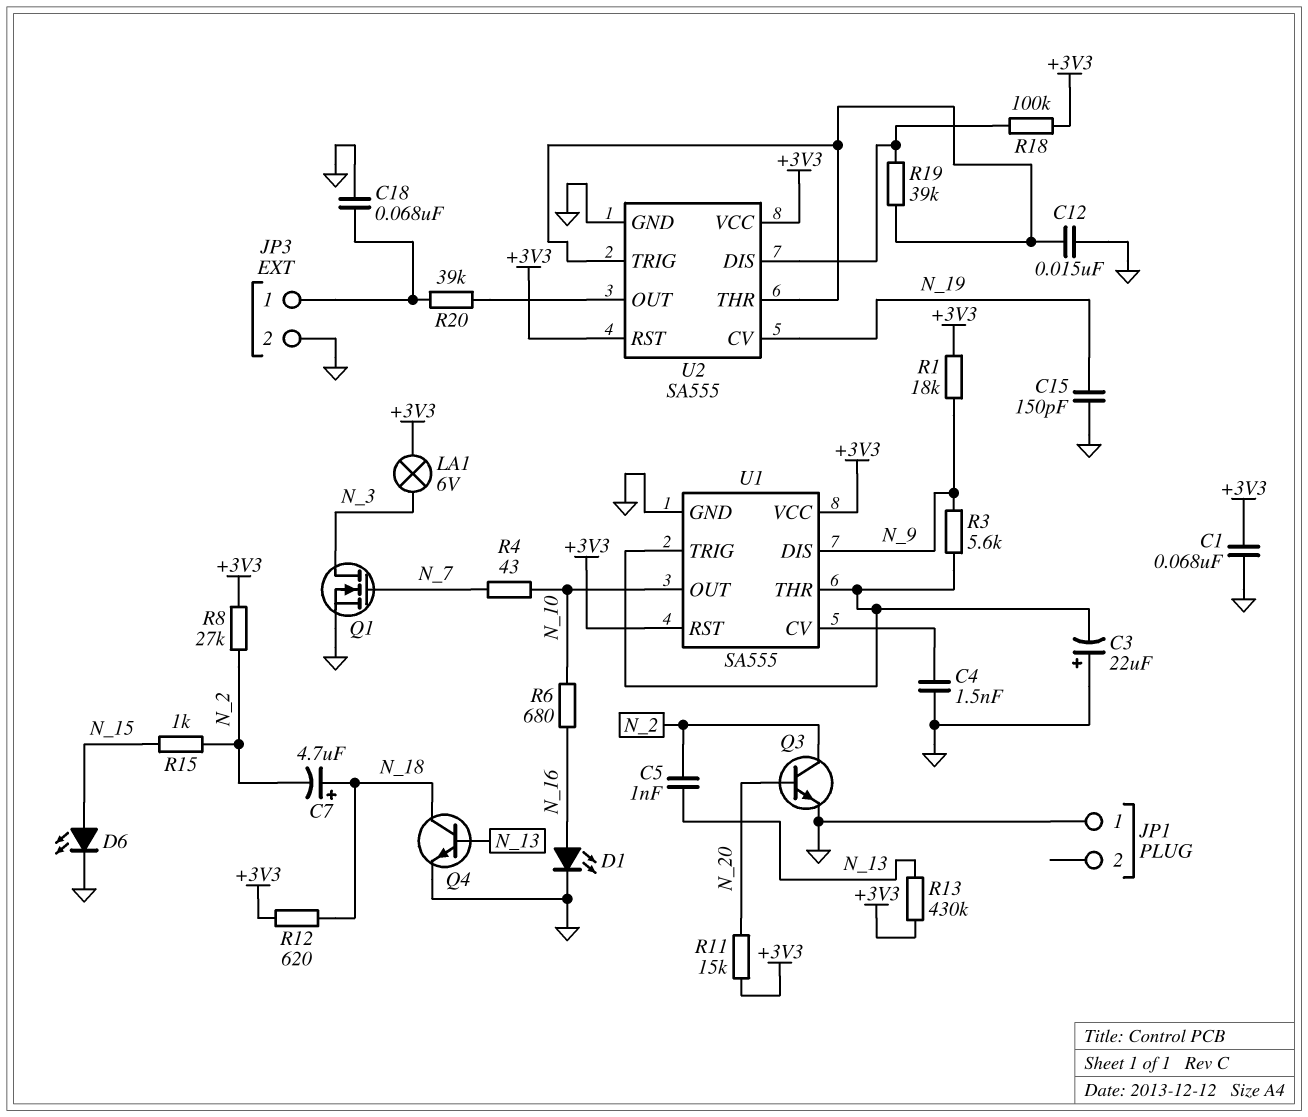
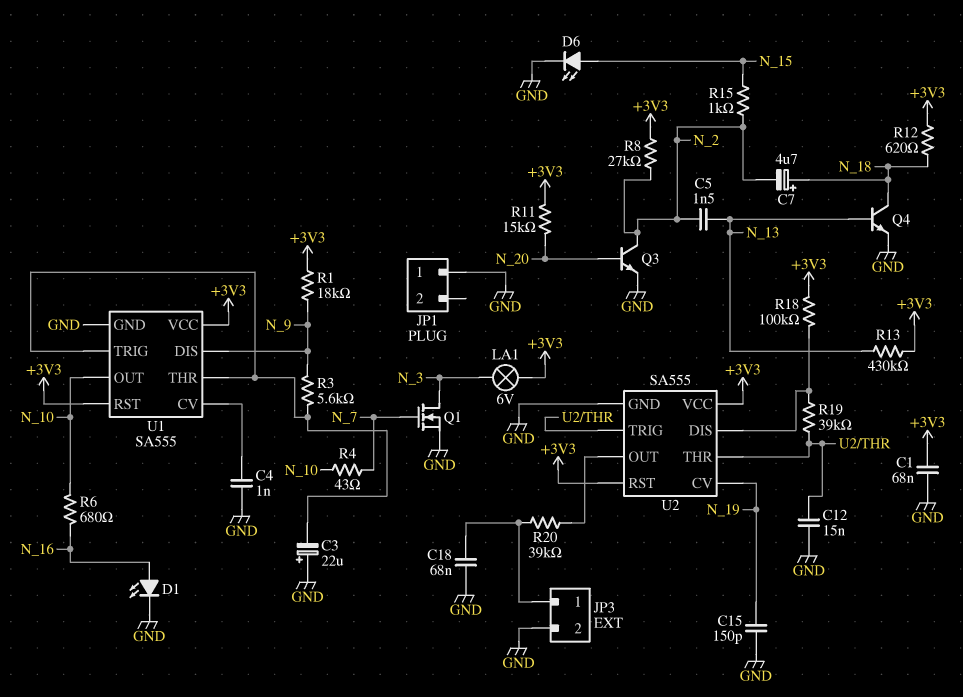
C4: 1.5nF (GND, U1/CV) -> 1nF (GND, U1/CV)
C5: 1nF (N_2, N_13) -> 1.5nF (N_2, N_13)

